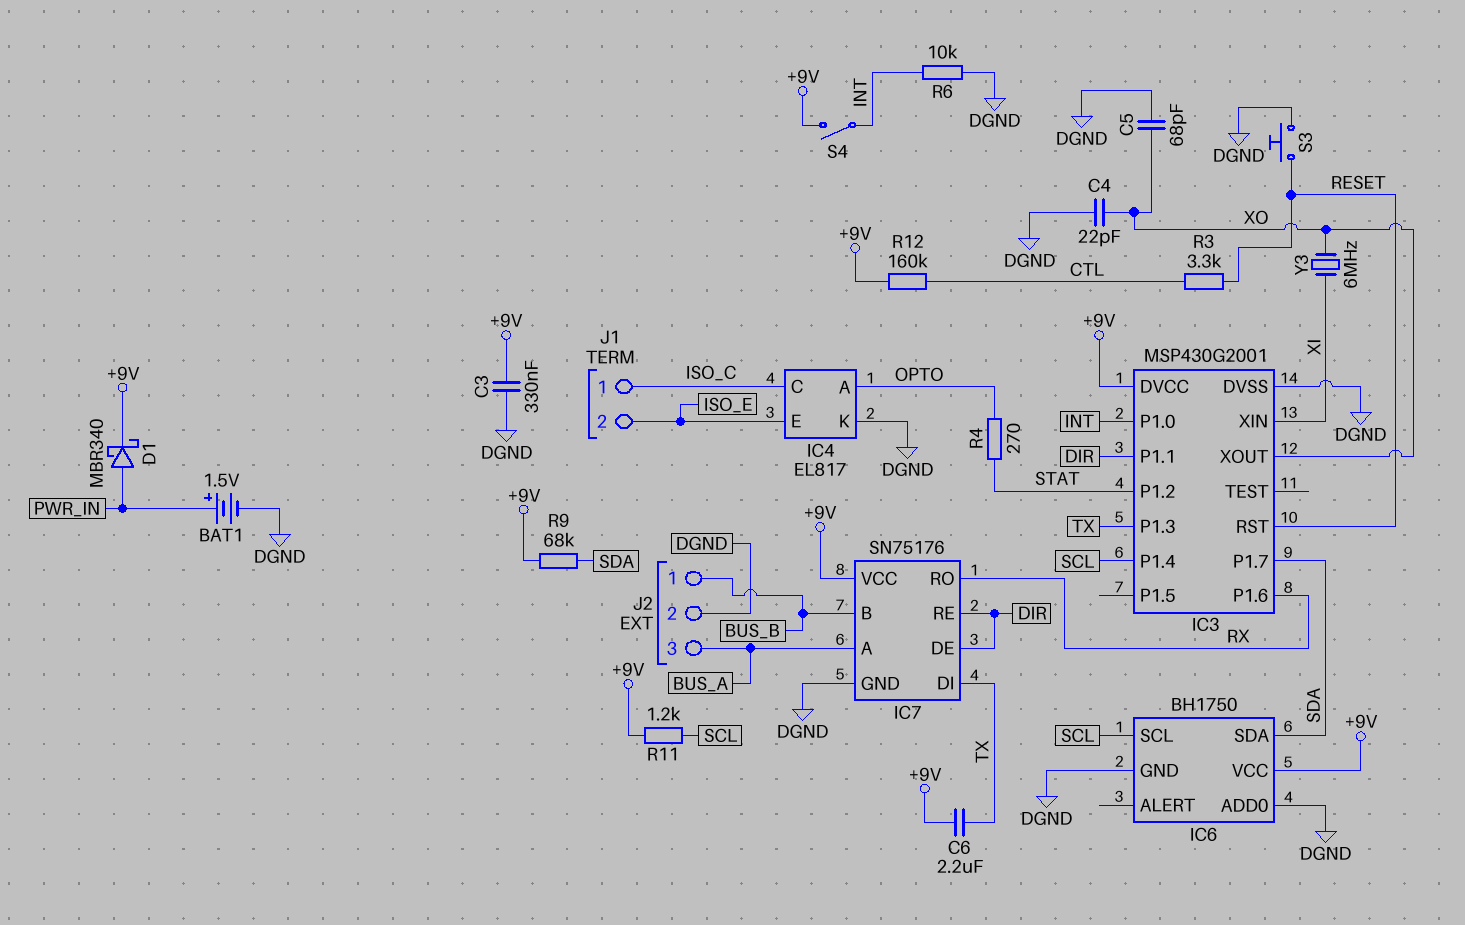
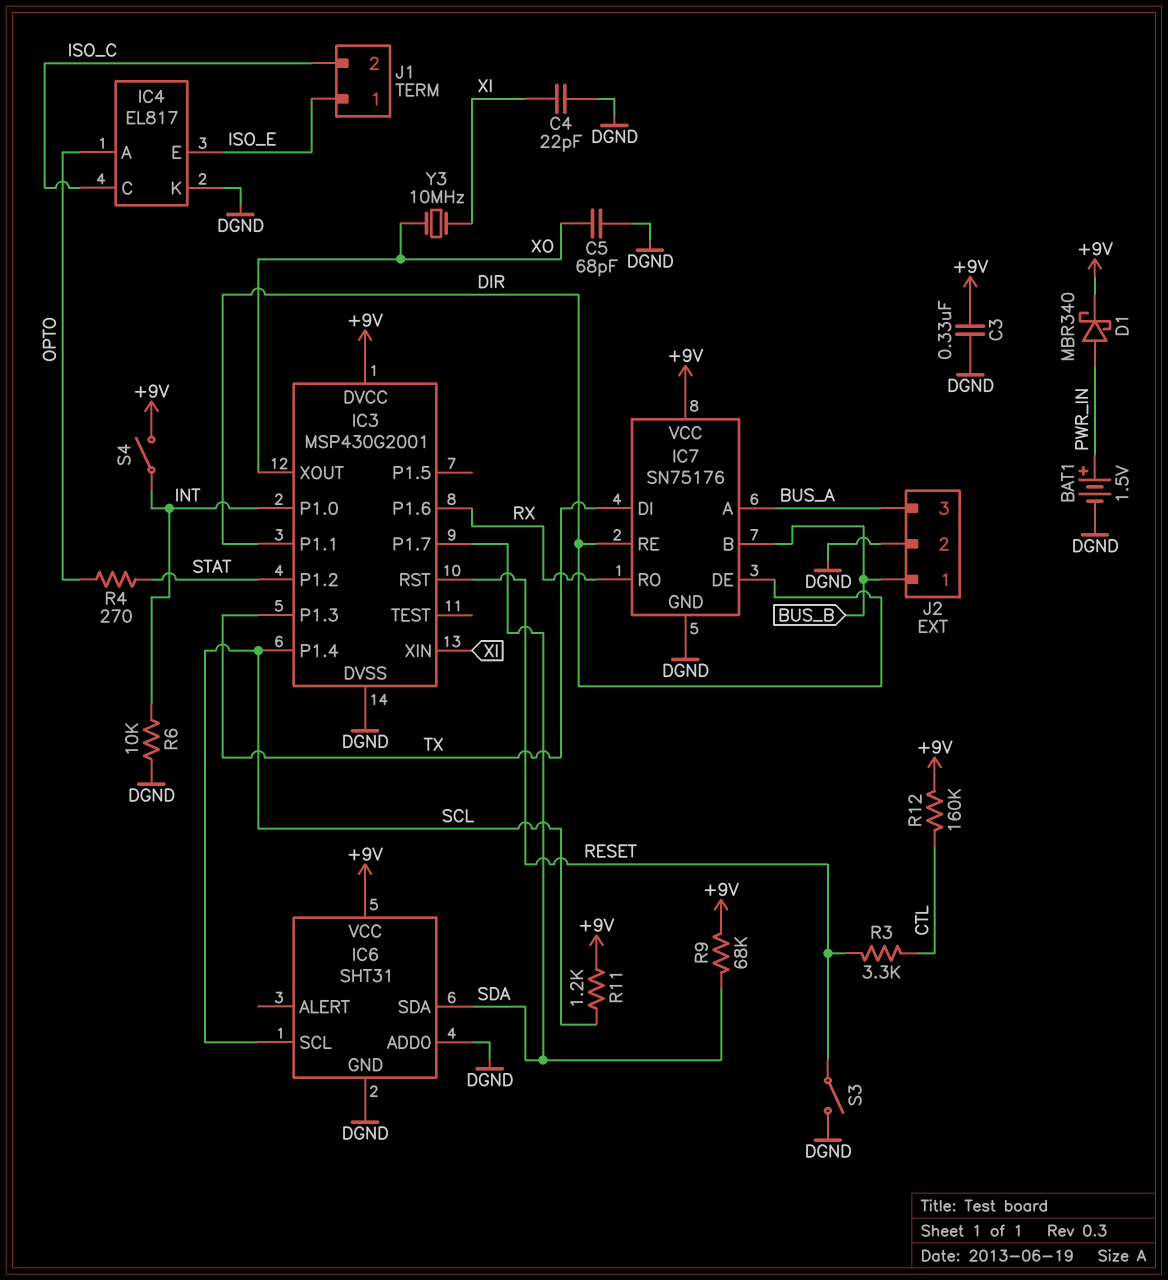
C4: 22pF (DGND, XO) -> 22pF (DGND, XI)
C6: 2.2uF (+9V, TX) -> none
IC6: BH1750 -> SHT31
J1 pin 1: ISO_C -> ISO_E
J1 pin 2: ISO_E -> ISO_C
S3: button (DGND, RESET) -> switch (DGND, RESET)
Y3: 6MHz (XI, XO) -> 10MHz (XI, XO)

